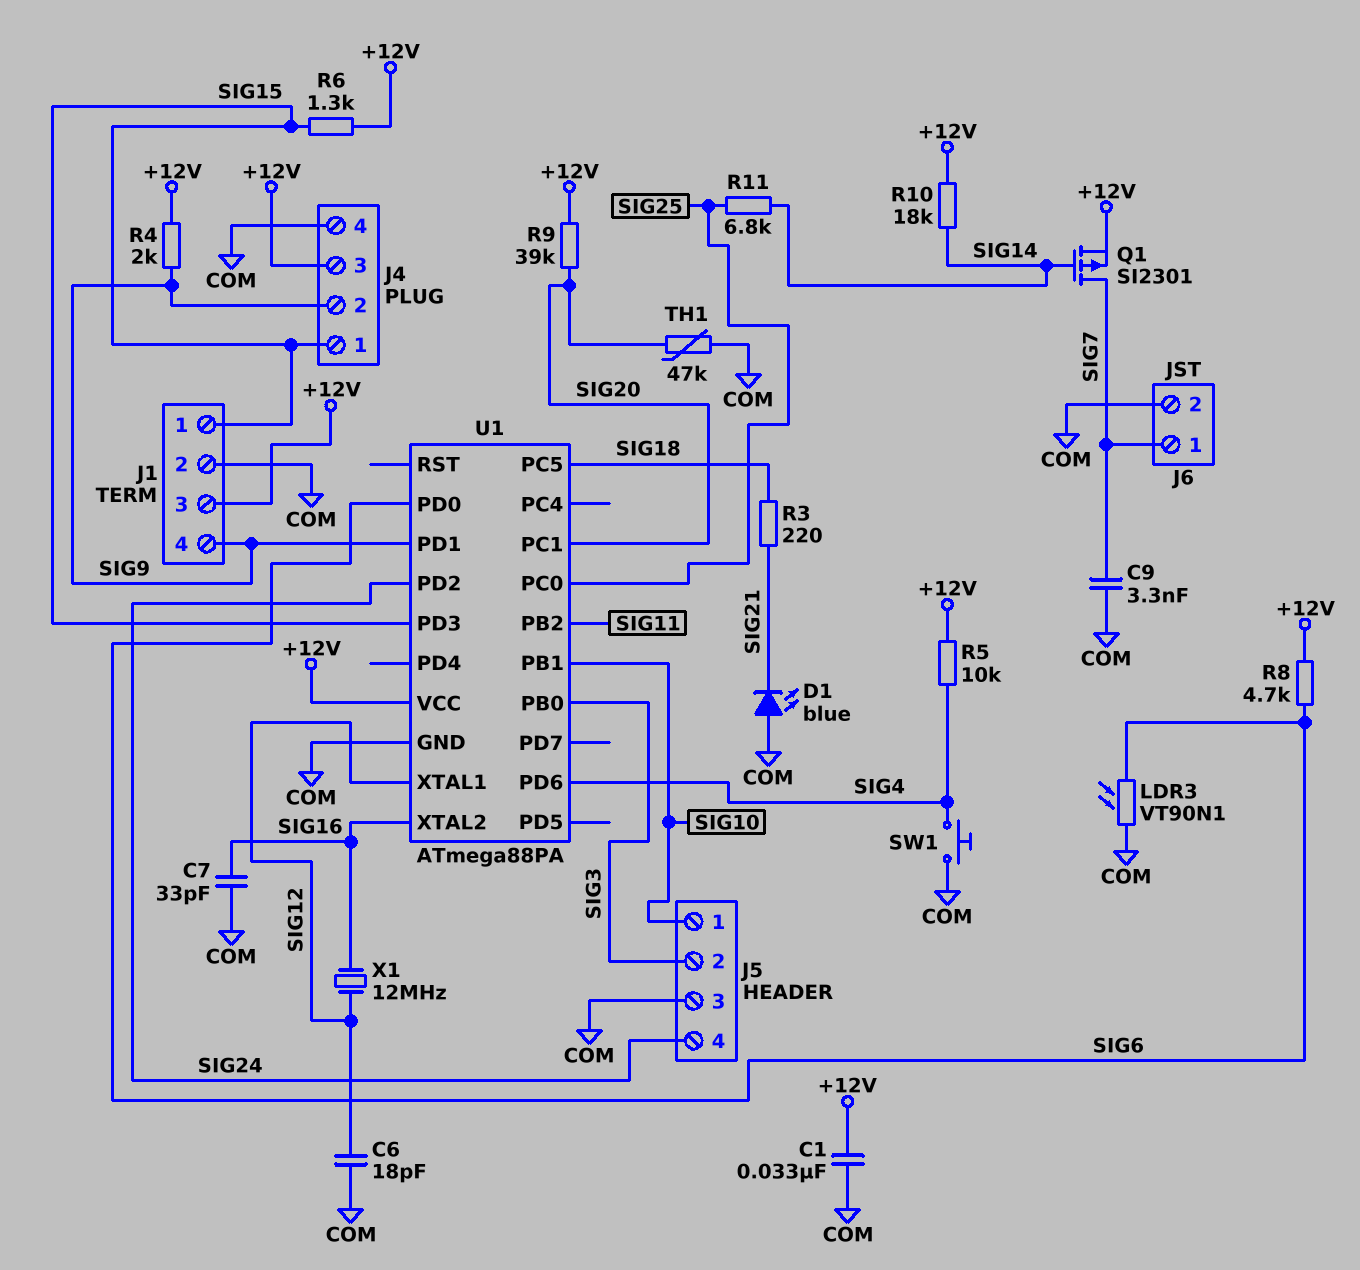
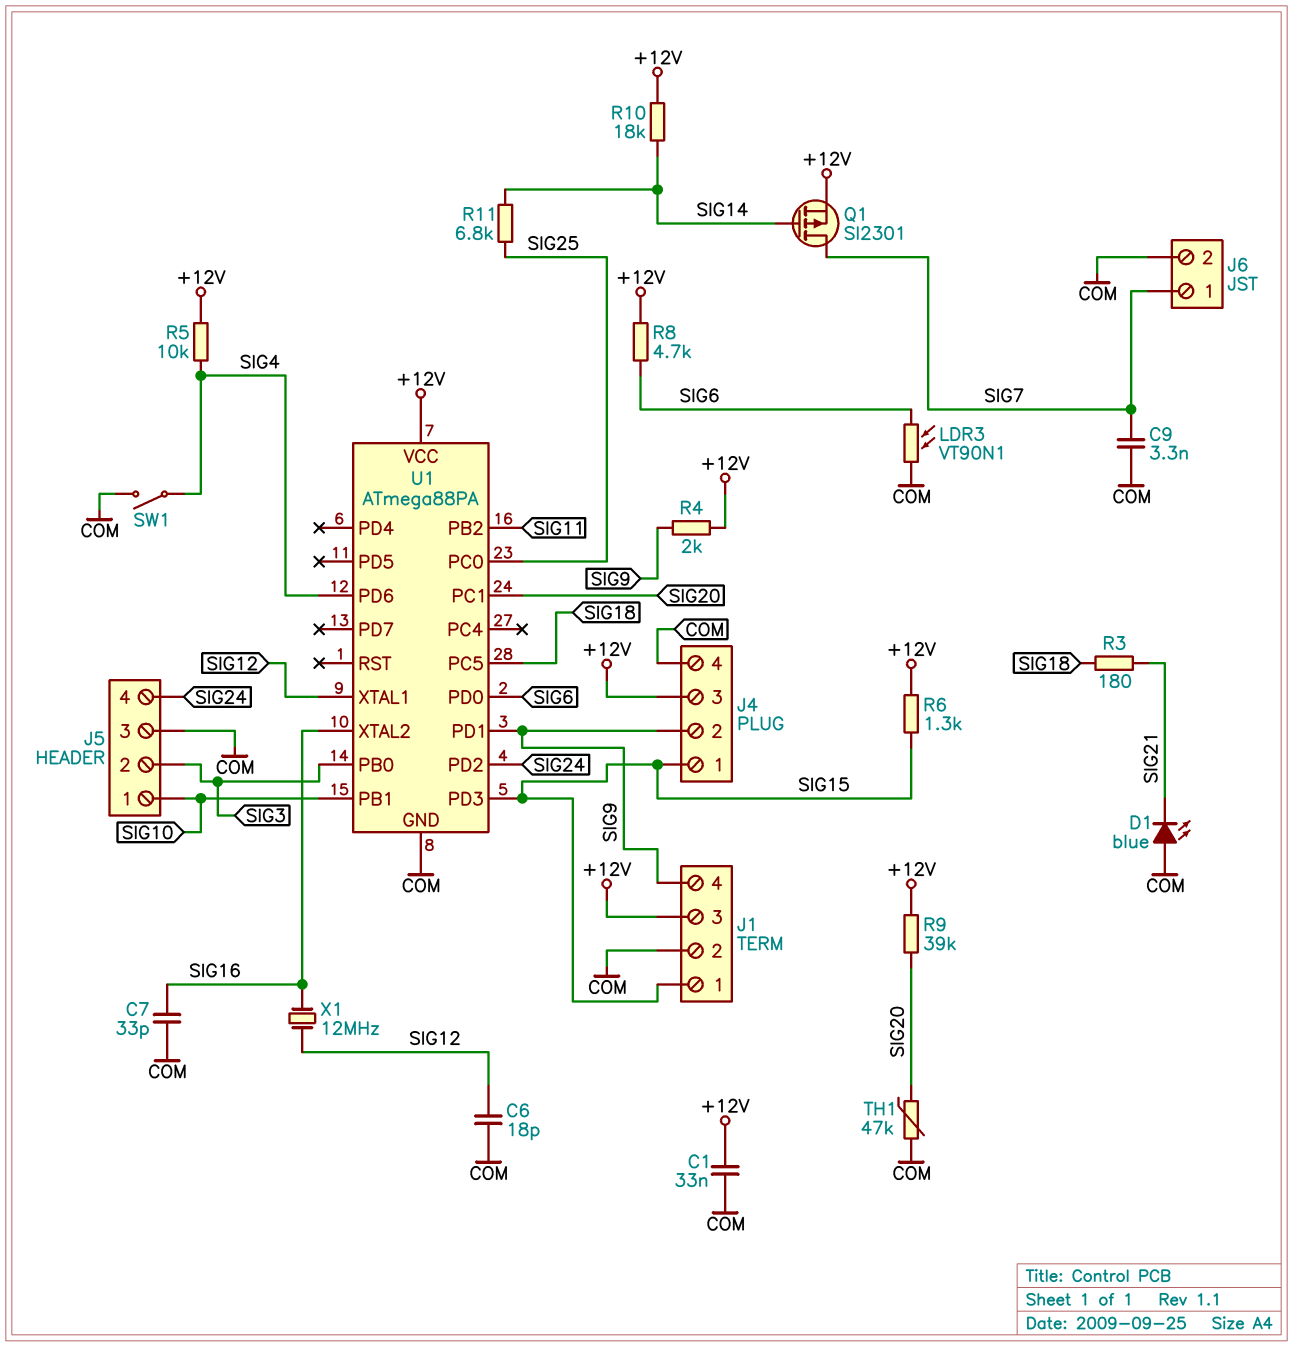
R3: 220 (SIG18, SIG21) -> 180 (SIG18, SIG21)
SW1: button (COM, SIG4) -> switch (COM, SIG4)

